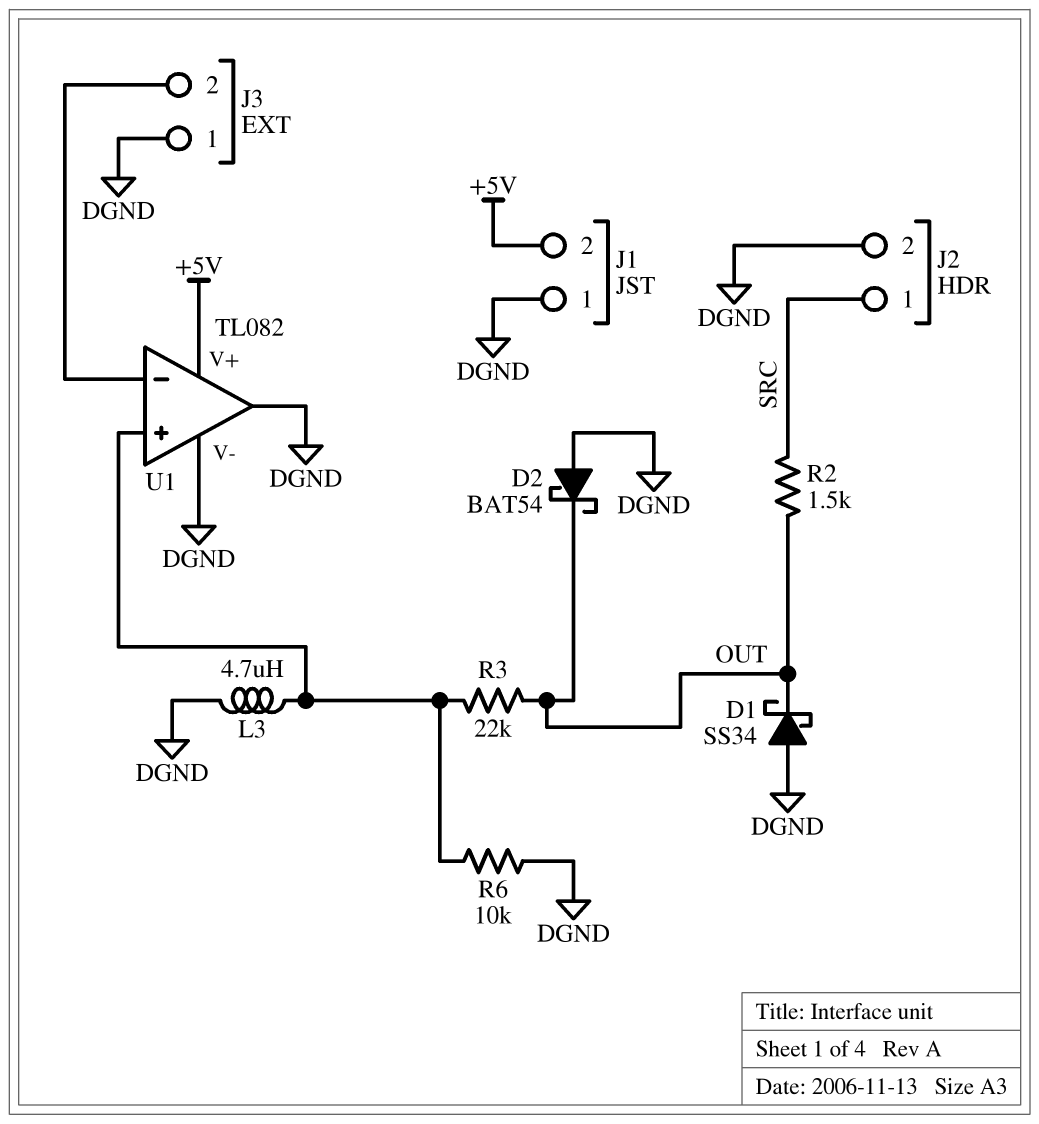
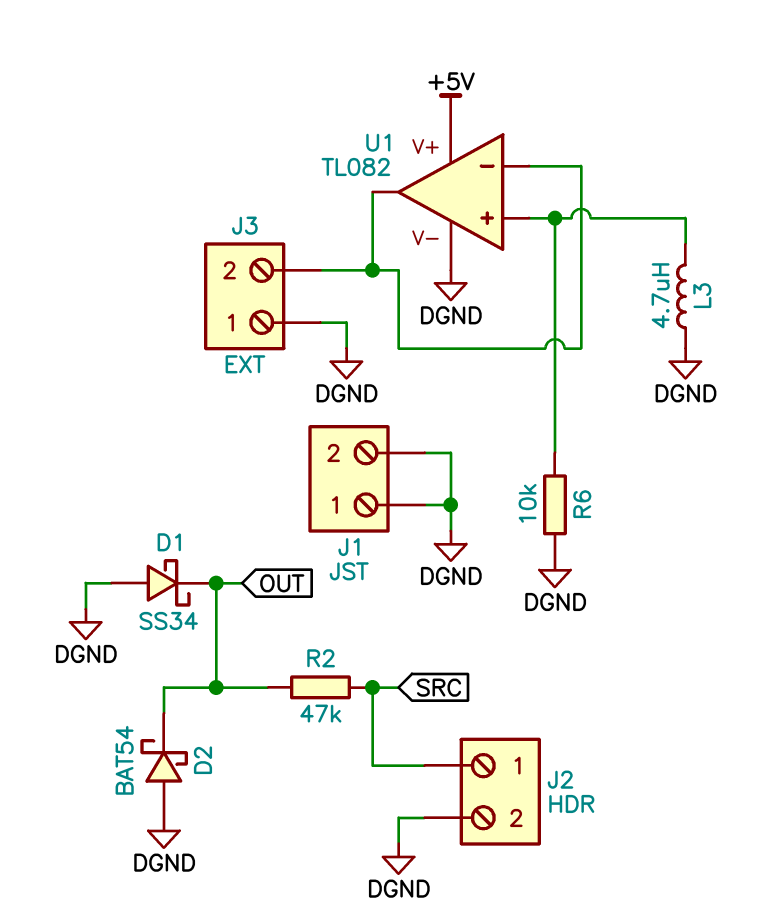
J1 pin 2: +5V -> DGND
R2: 1.5k (OUT, SRC) -> 47k (OUT, SRC)
R3: 22k (OUT, U1/in+) -> none
U1 pin out: DGND -> J3/2

